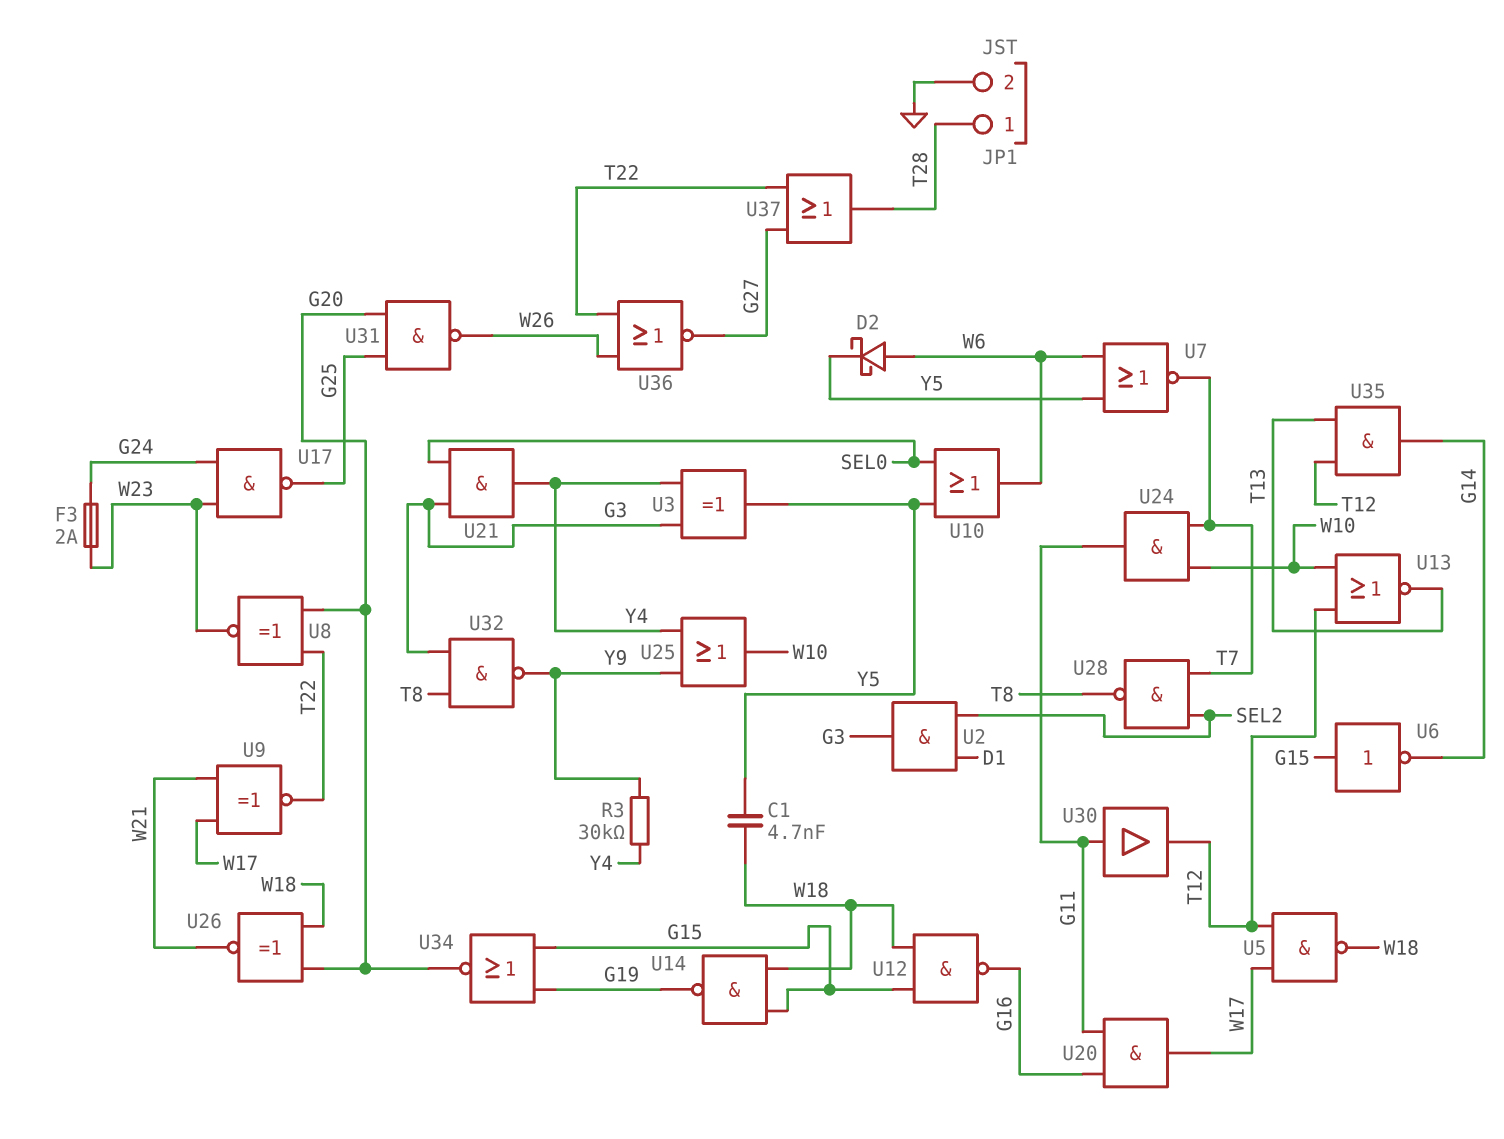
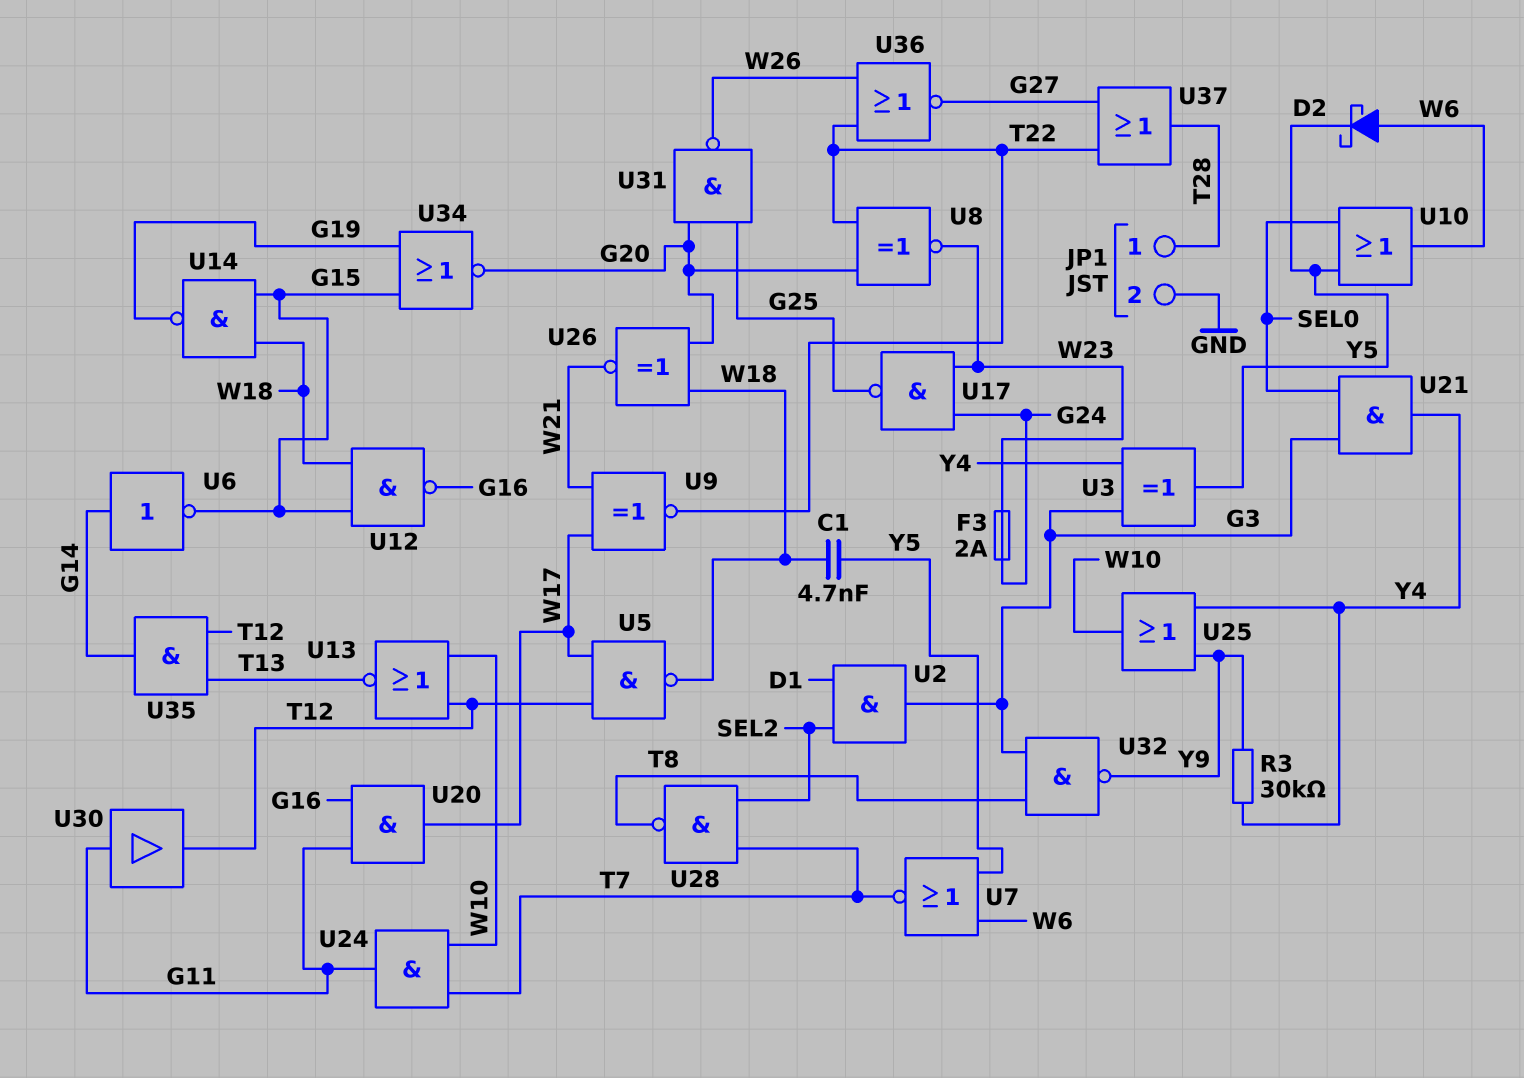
U6: NOT (in G15, out G14) -> NOT (in G14, out G15)

